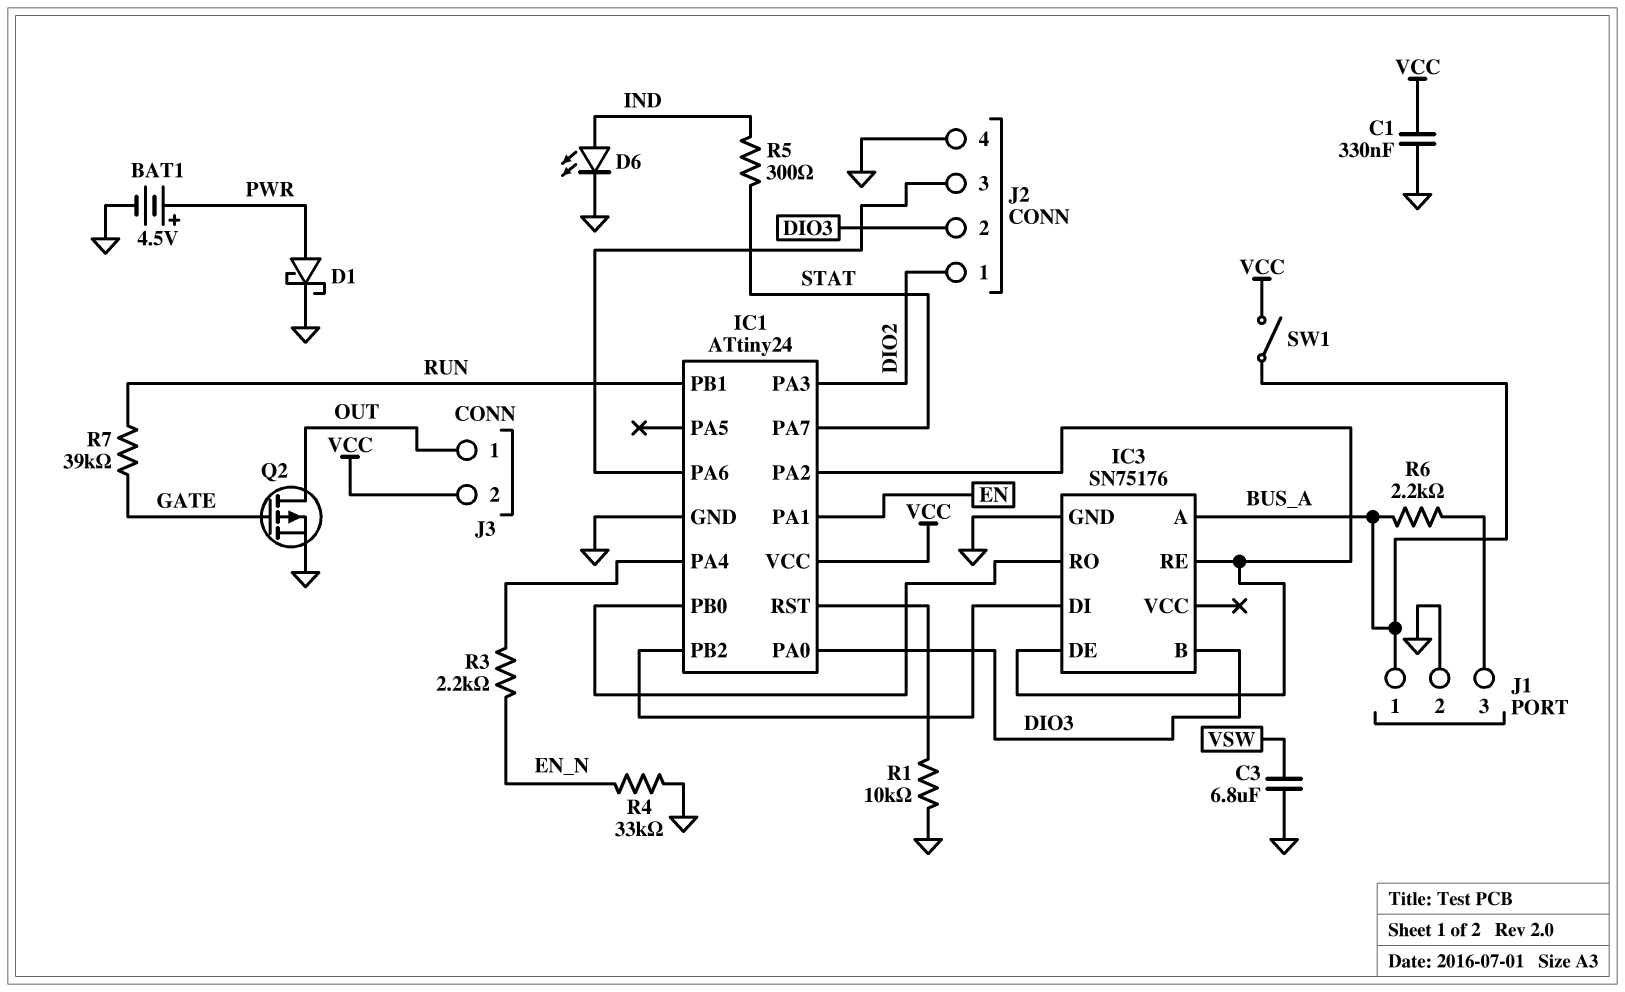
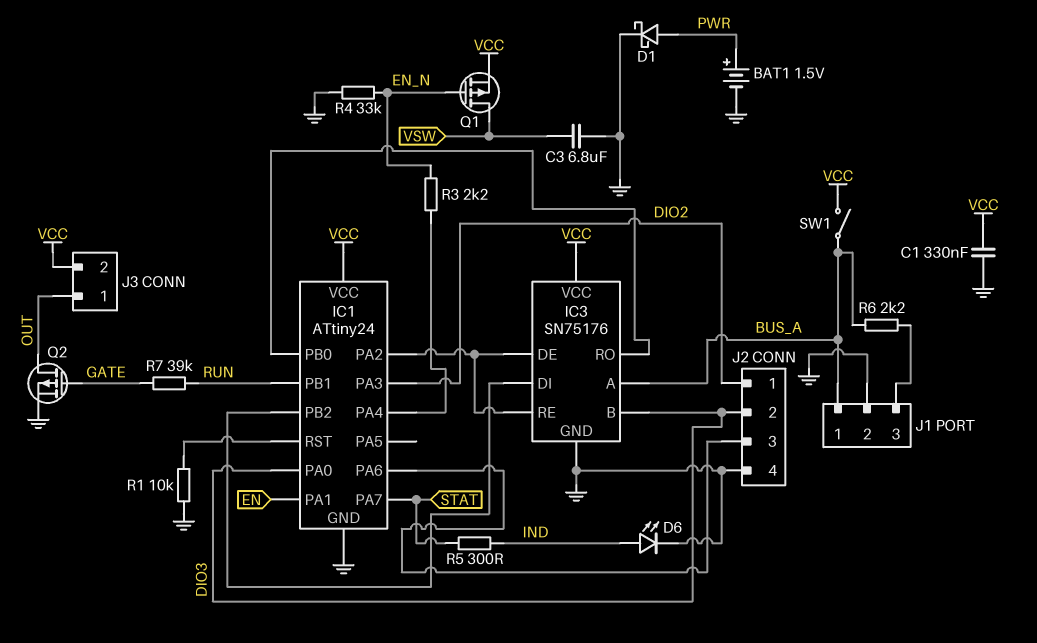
BAT1: 4.5V (plus PWR, minus GND) -> 1.5V (plus PWR, minus GND)
IC3 pin VCC: none -> VCC
Q1: none -> PMOS (G EN_N, D VSW, S VCC)

